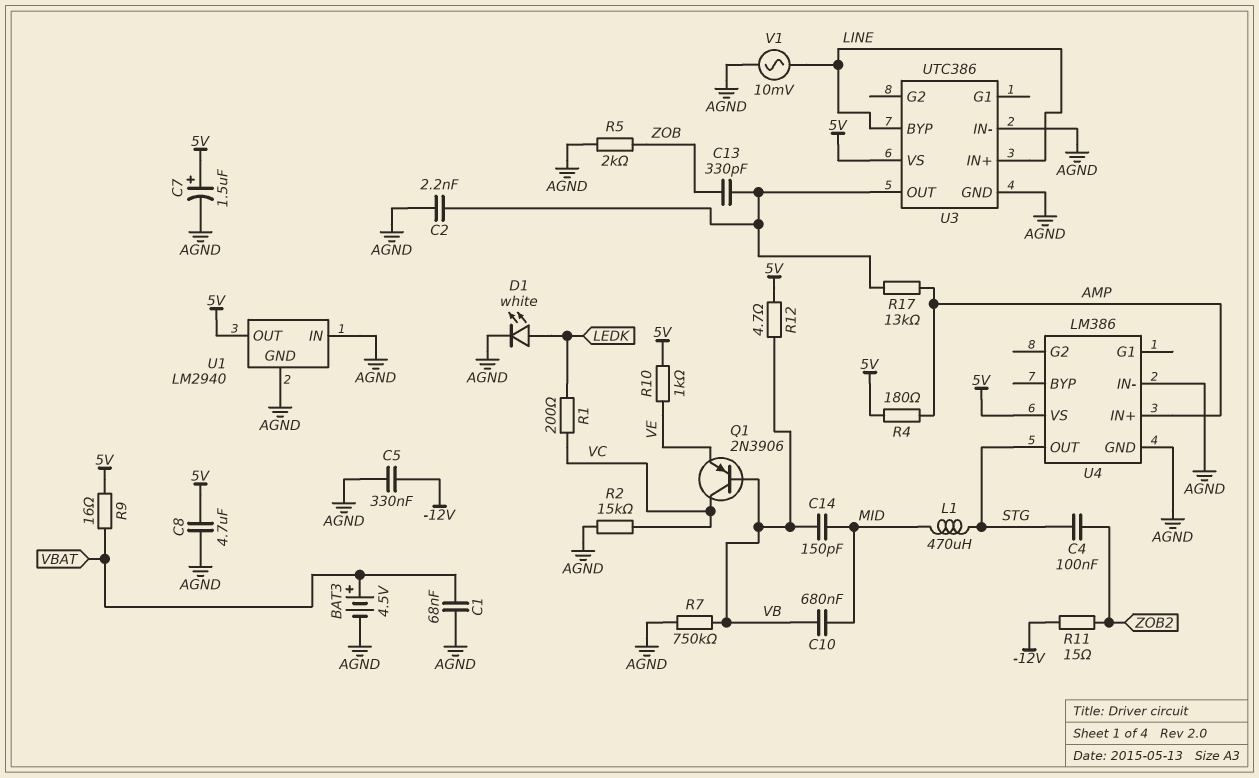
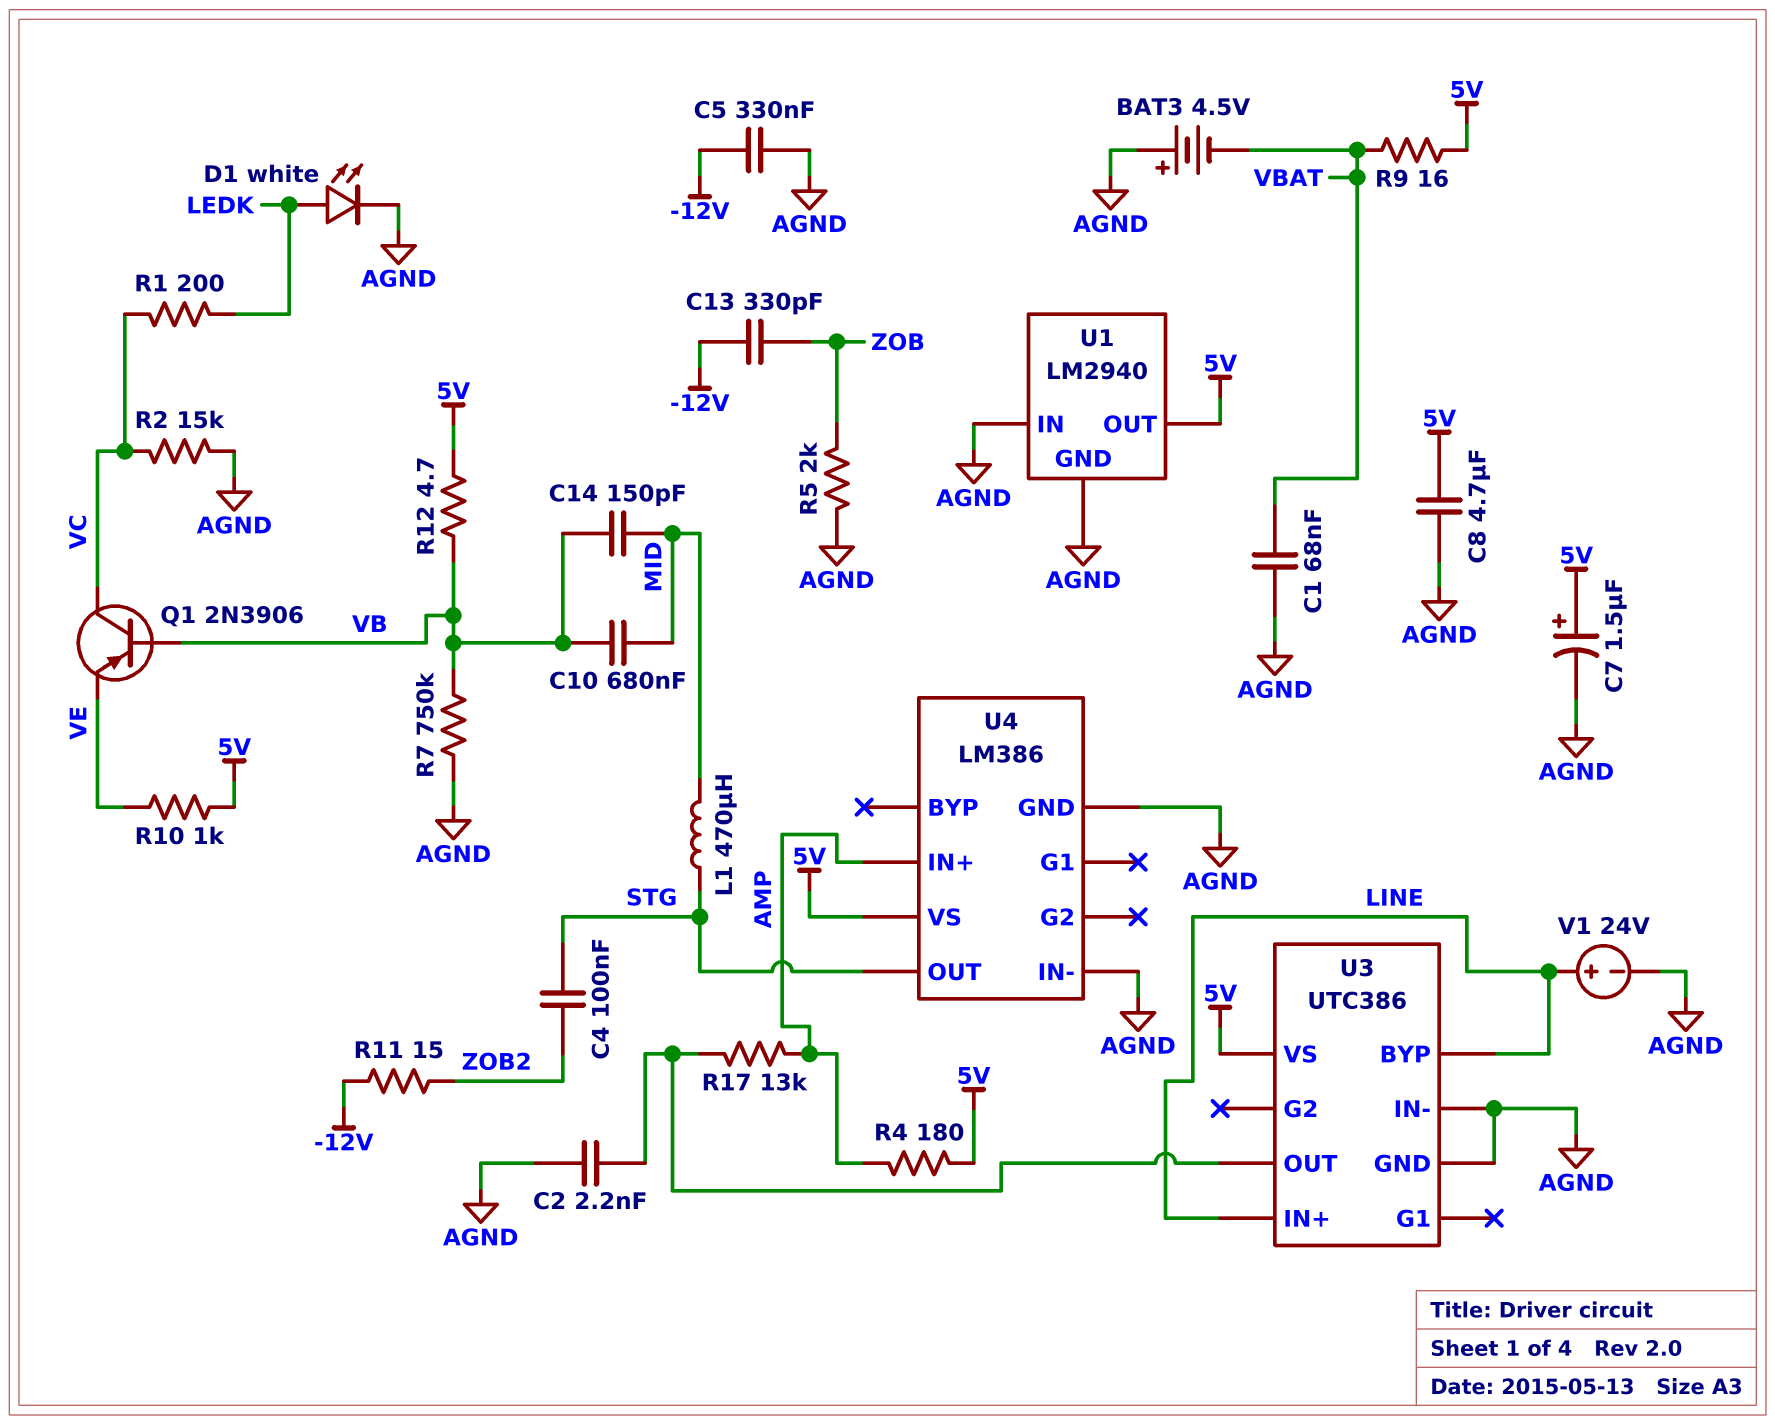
BAT3: 4.5V (plus VBAT, minus AGND) -> 4.5V (plus AGND, minus VBAT)
C13: 330pF (U3/OUT, ZOB) -> 330pF (-12V, ZOB)
V1: AC 10mV (AGND, LINE) -> 24V (plus LINE, minus AGND)

